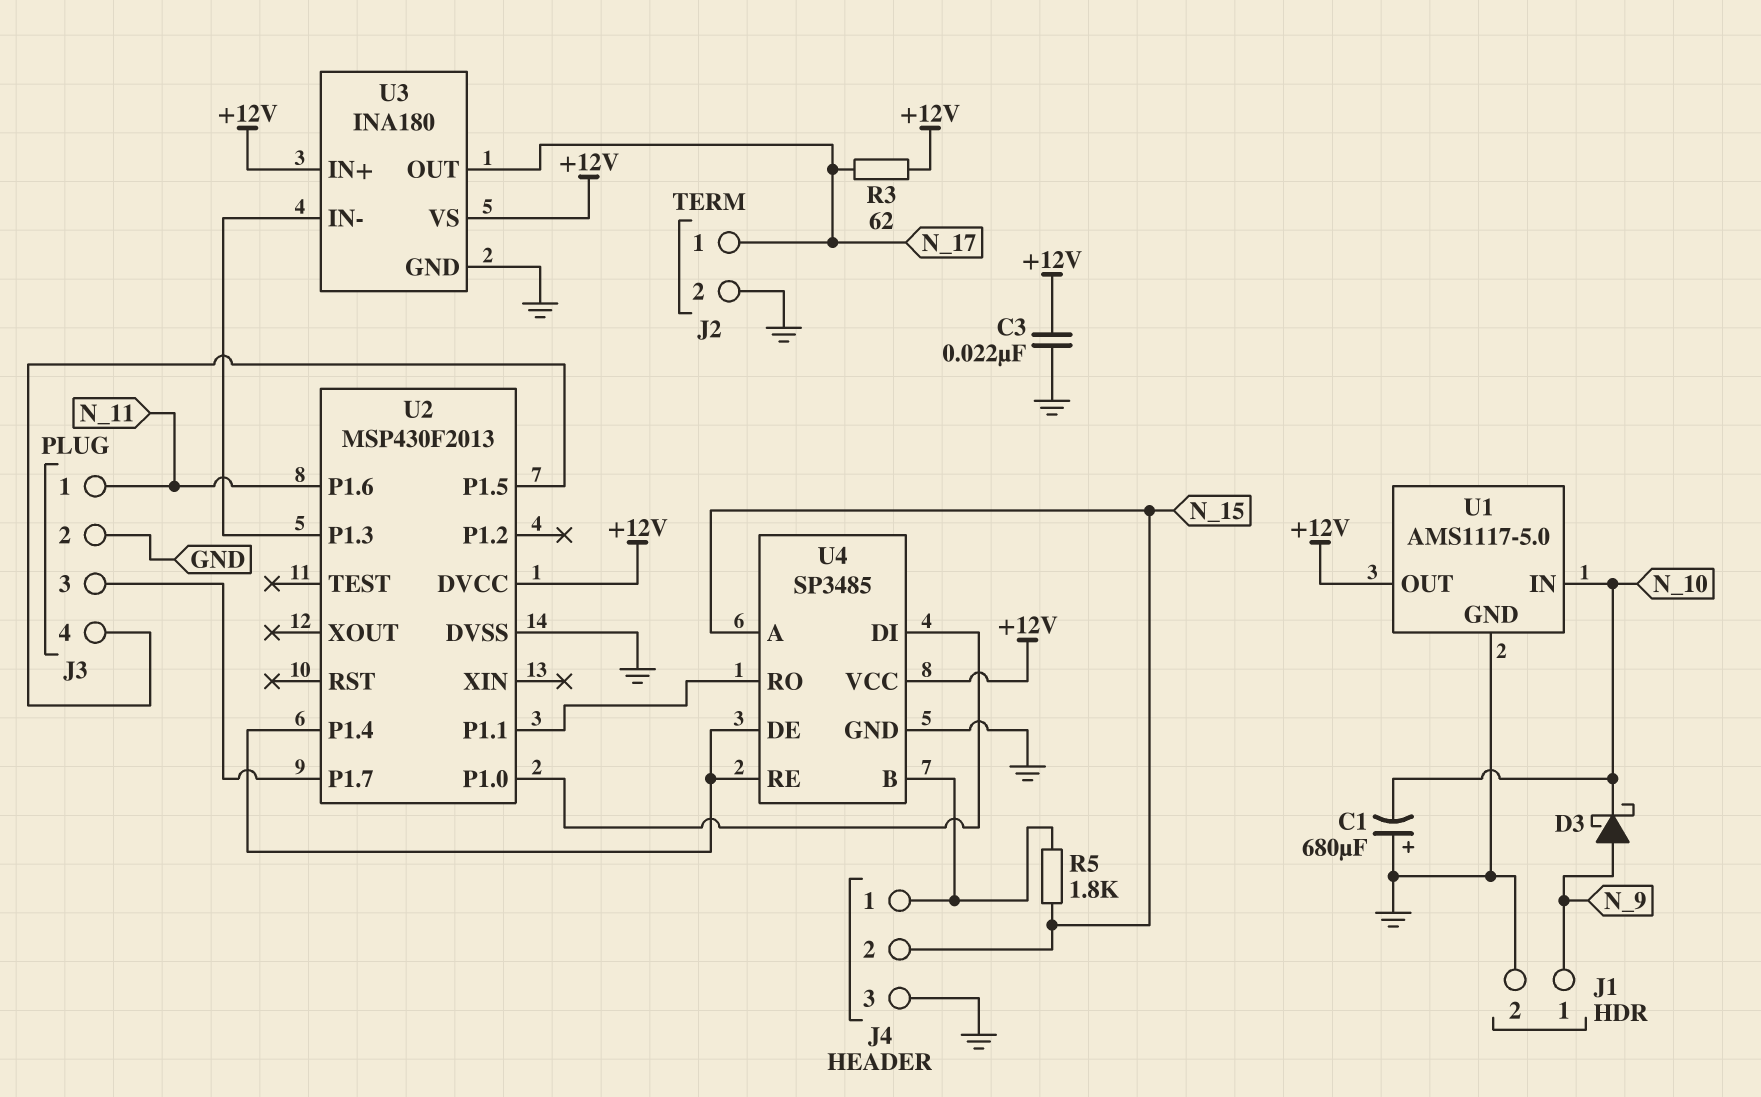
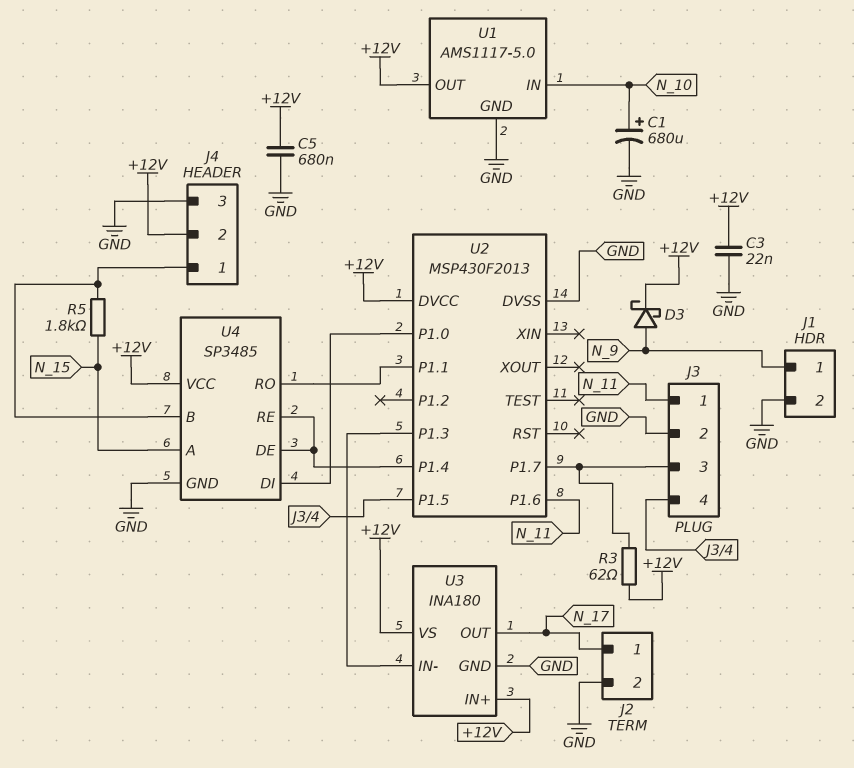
C1: 680uF (plus GND, minus N_10) -> 680uF (plus N_10, minus GND)
C5: none -> 680nF (+12V, GND)
D3: schottky (A N_9, K N_10) -> schottky (A N_9, K +12V)
J4 pin 2: N_15 -> +12V
R3: 62 (+12V, N_17) -> 62 (+12V, J3/3)

